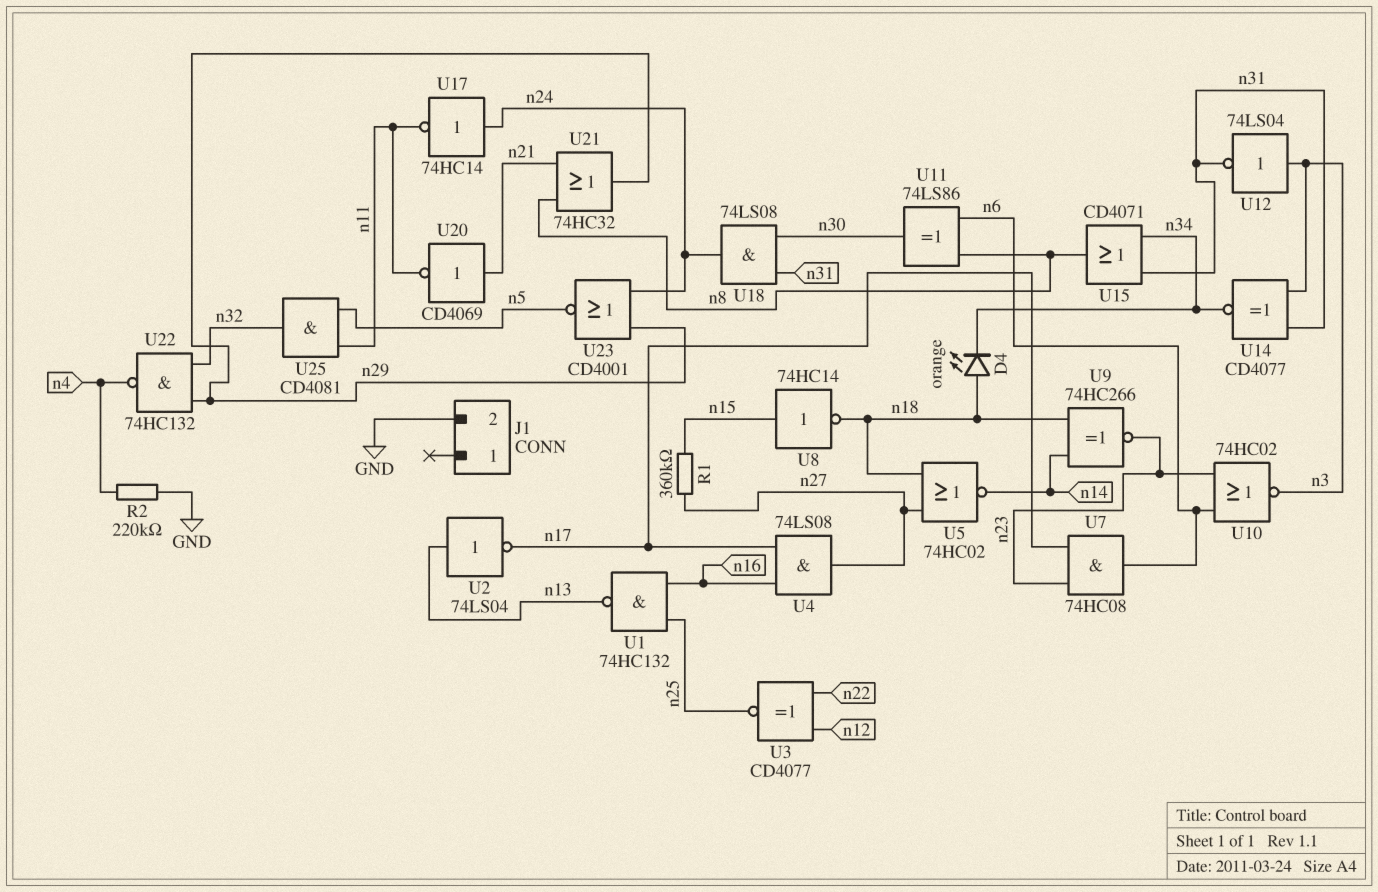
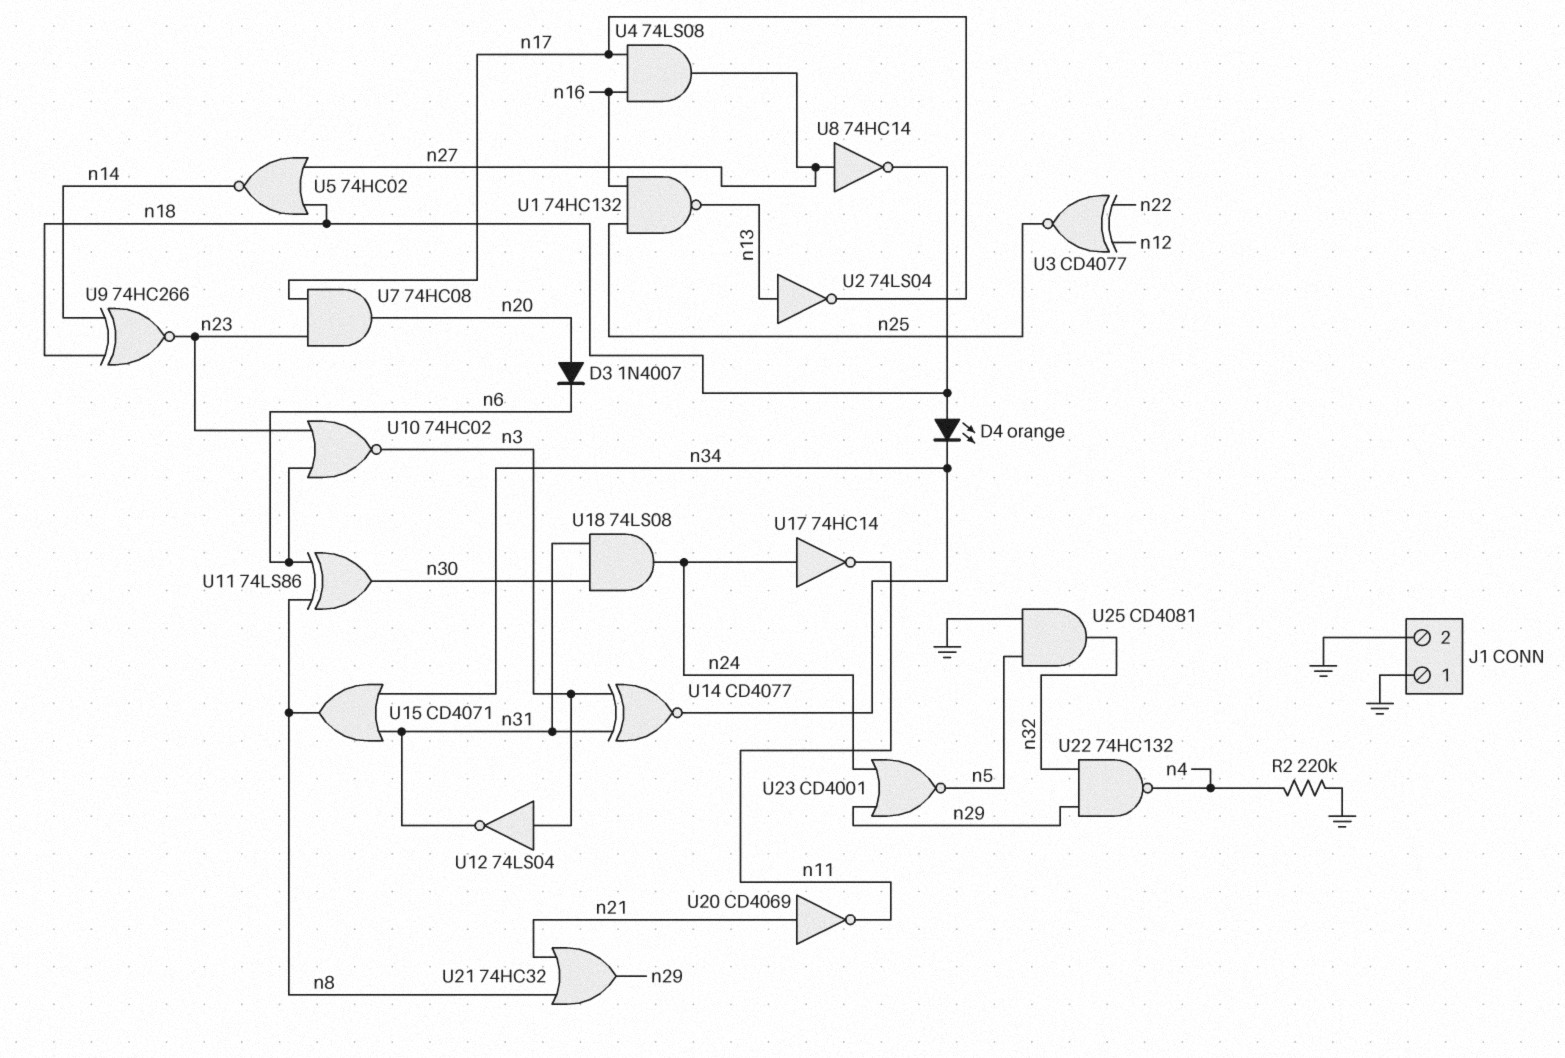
D3: none -> diode 1N4007 (A n20, K n6)
J1 pin 1: none -> GND
R1: 360k (n15, n27) -> none
U7: AND 74HC08 (in n17, in n23, out n6) -> AND 74HC08 (in n17, in n23, out n20)
U8: NOT 74HC14 (in n15, out n18) -> NOT 74HC14 (in n27, out n18)
U25: AND CD4081 (in n5, in n11, out n32) -> AND CD4081 (in GND, in n5, out n32)

